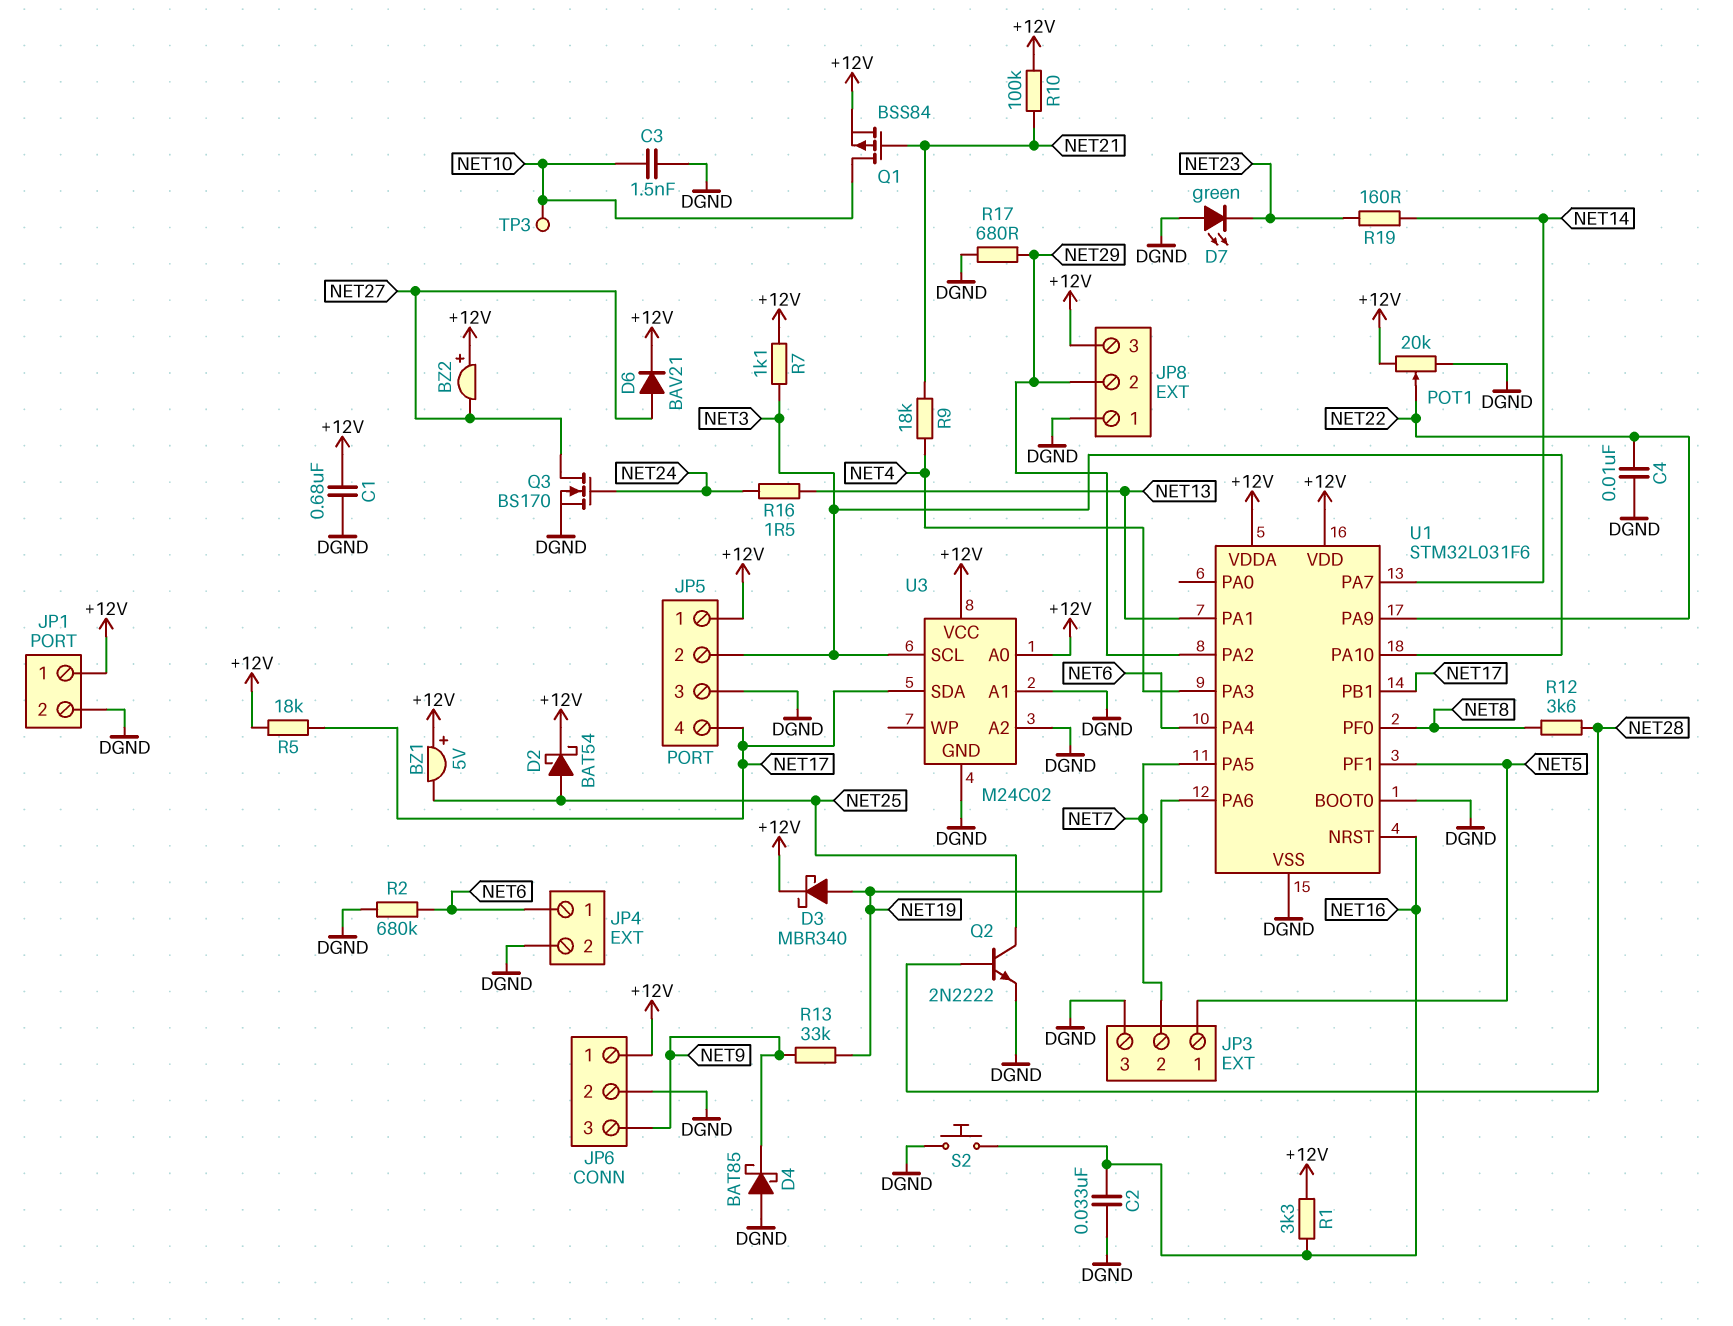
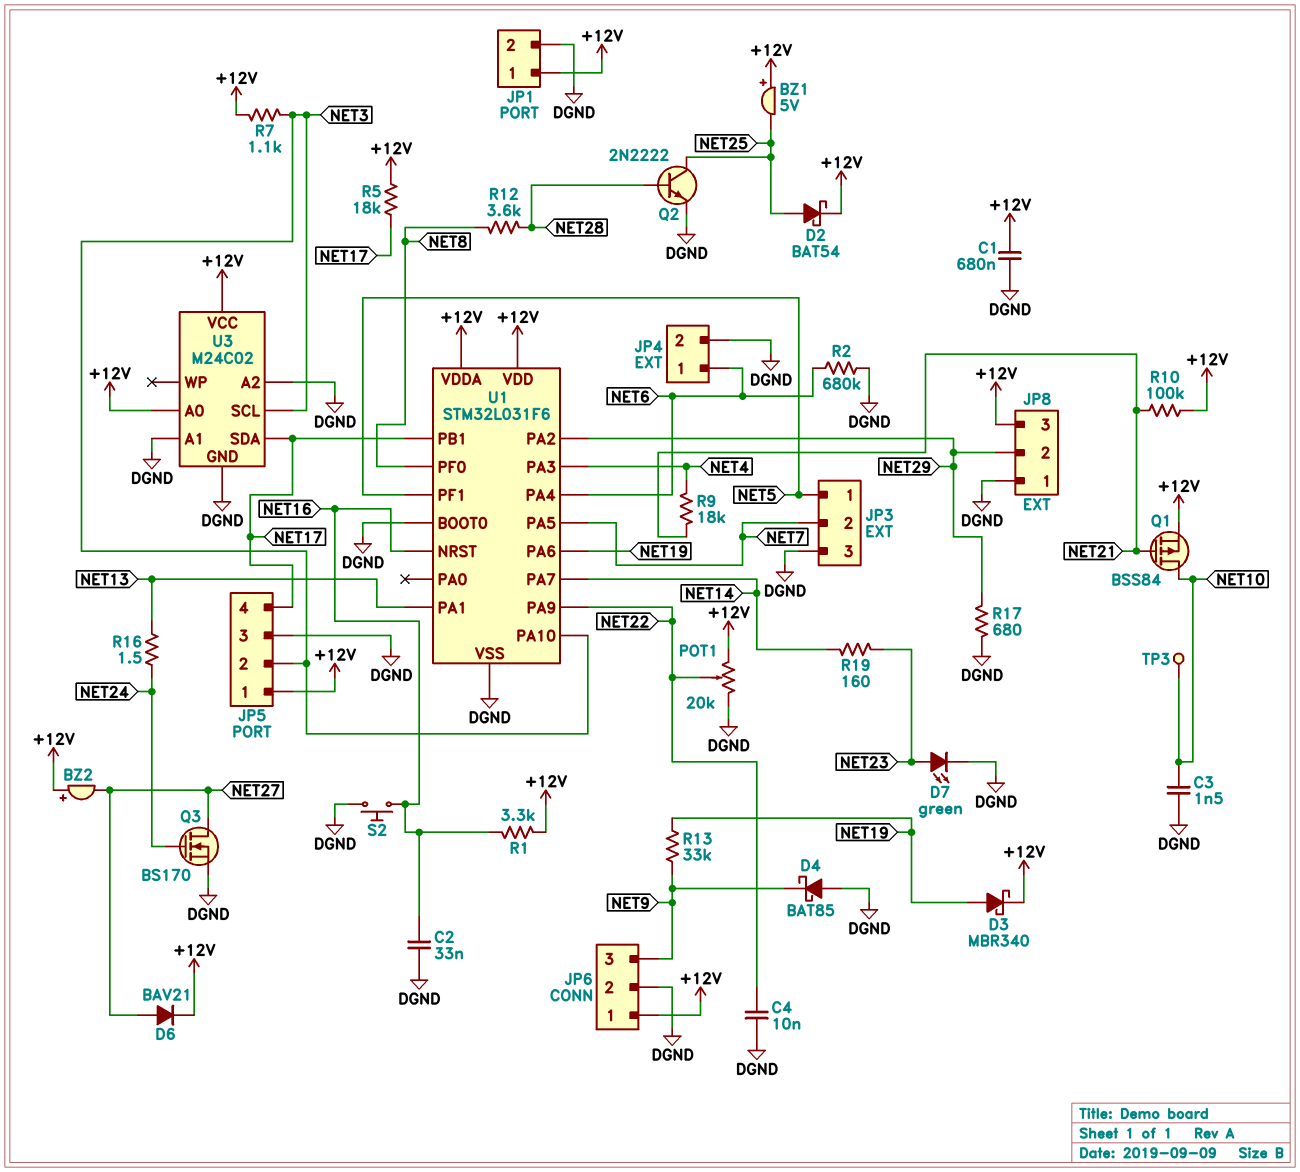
D7: LED green (A DGND, K NET23) -> LED green (A NET23, K DGND)

